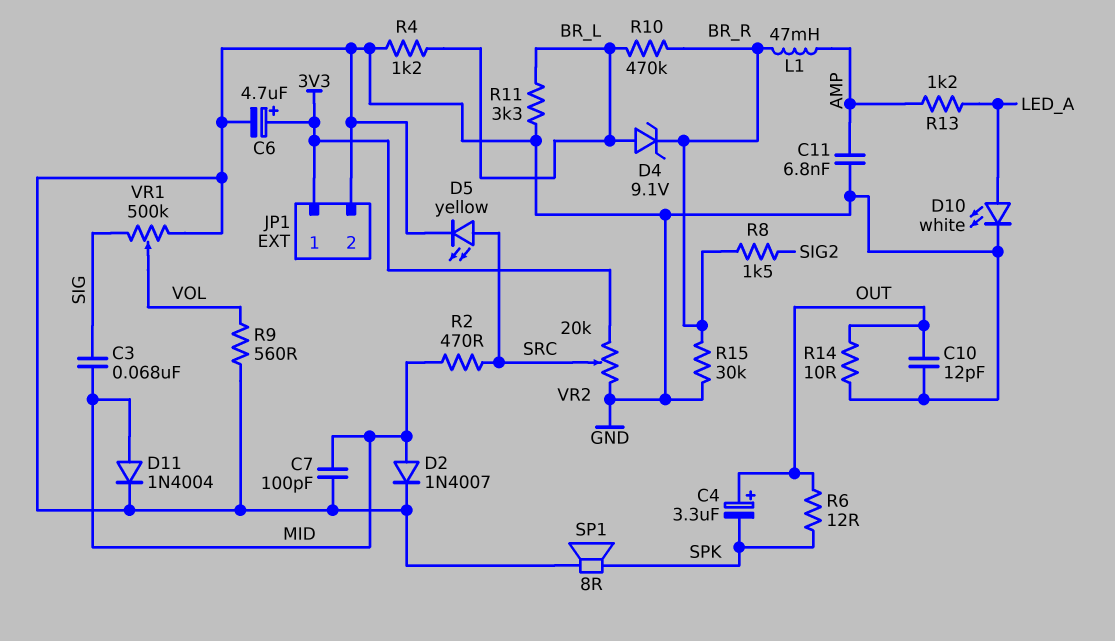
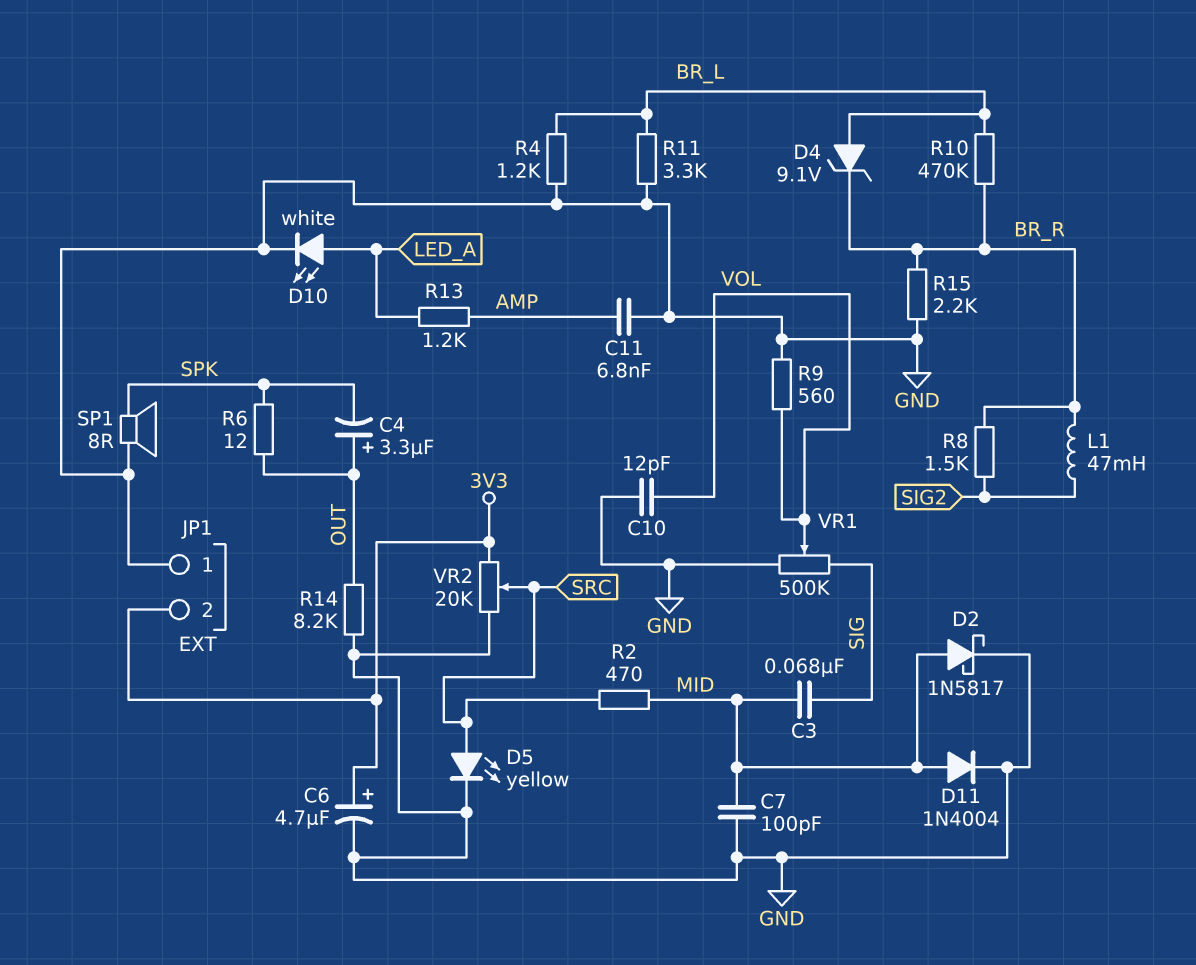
C10: 12pF (GND, OUT) -> 12pF (GND, VOL)
D2: diode 1N4007 (A MID, K GND) -> schottky 1N5817 (A MID, K GND)
JP1 pin 1: 3V3 -> GND
JP1 pin 2: GND -> 3V3
L1: 47mH (AMP, BR_R) -> 47mH (BR_R, SIG2)
R14: 10 (GND, OUT) -> 8.2k (GND, OUT)
R15: 30k (BR_R, GND) -> 2.2k (BR_R, GND)

